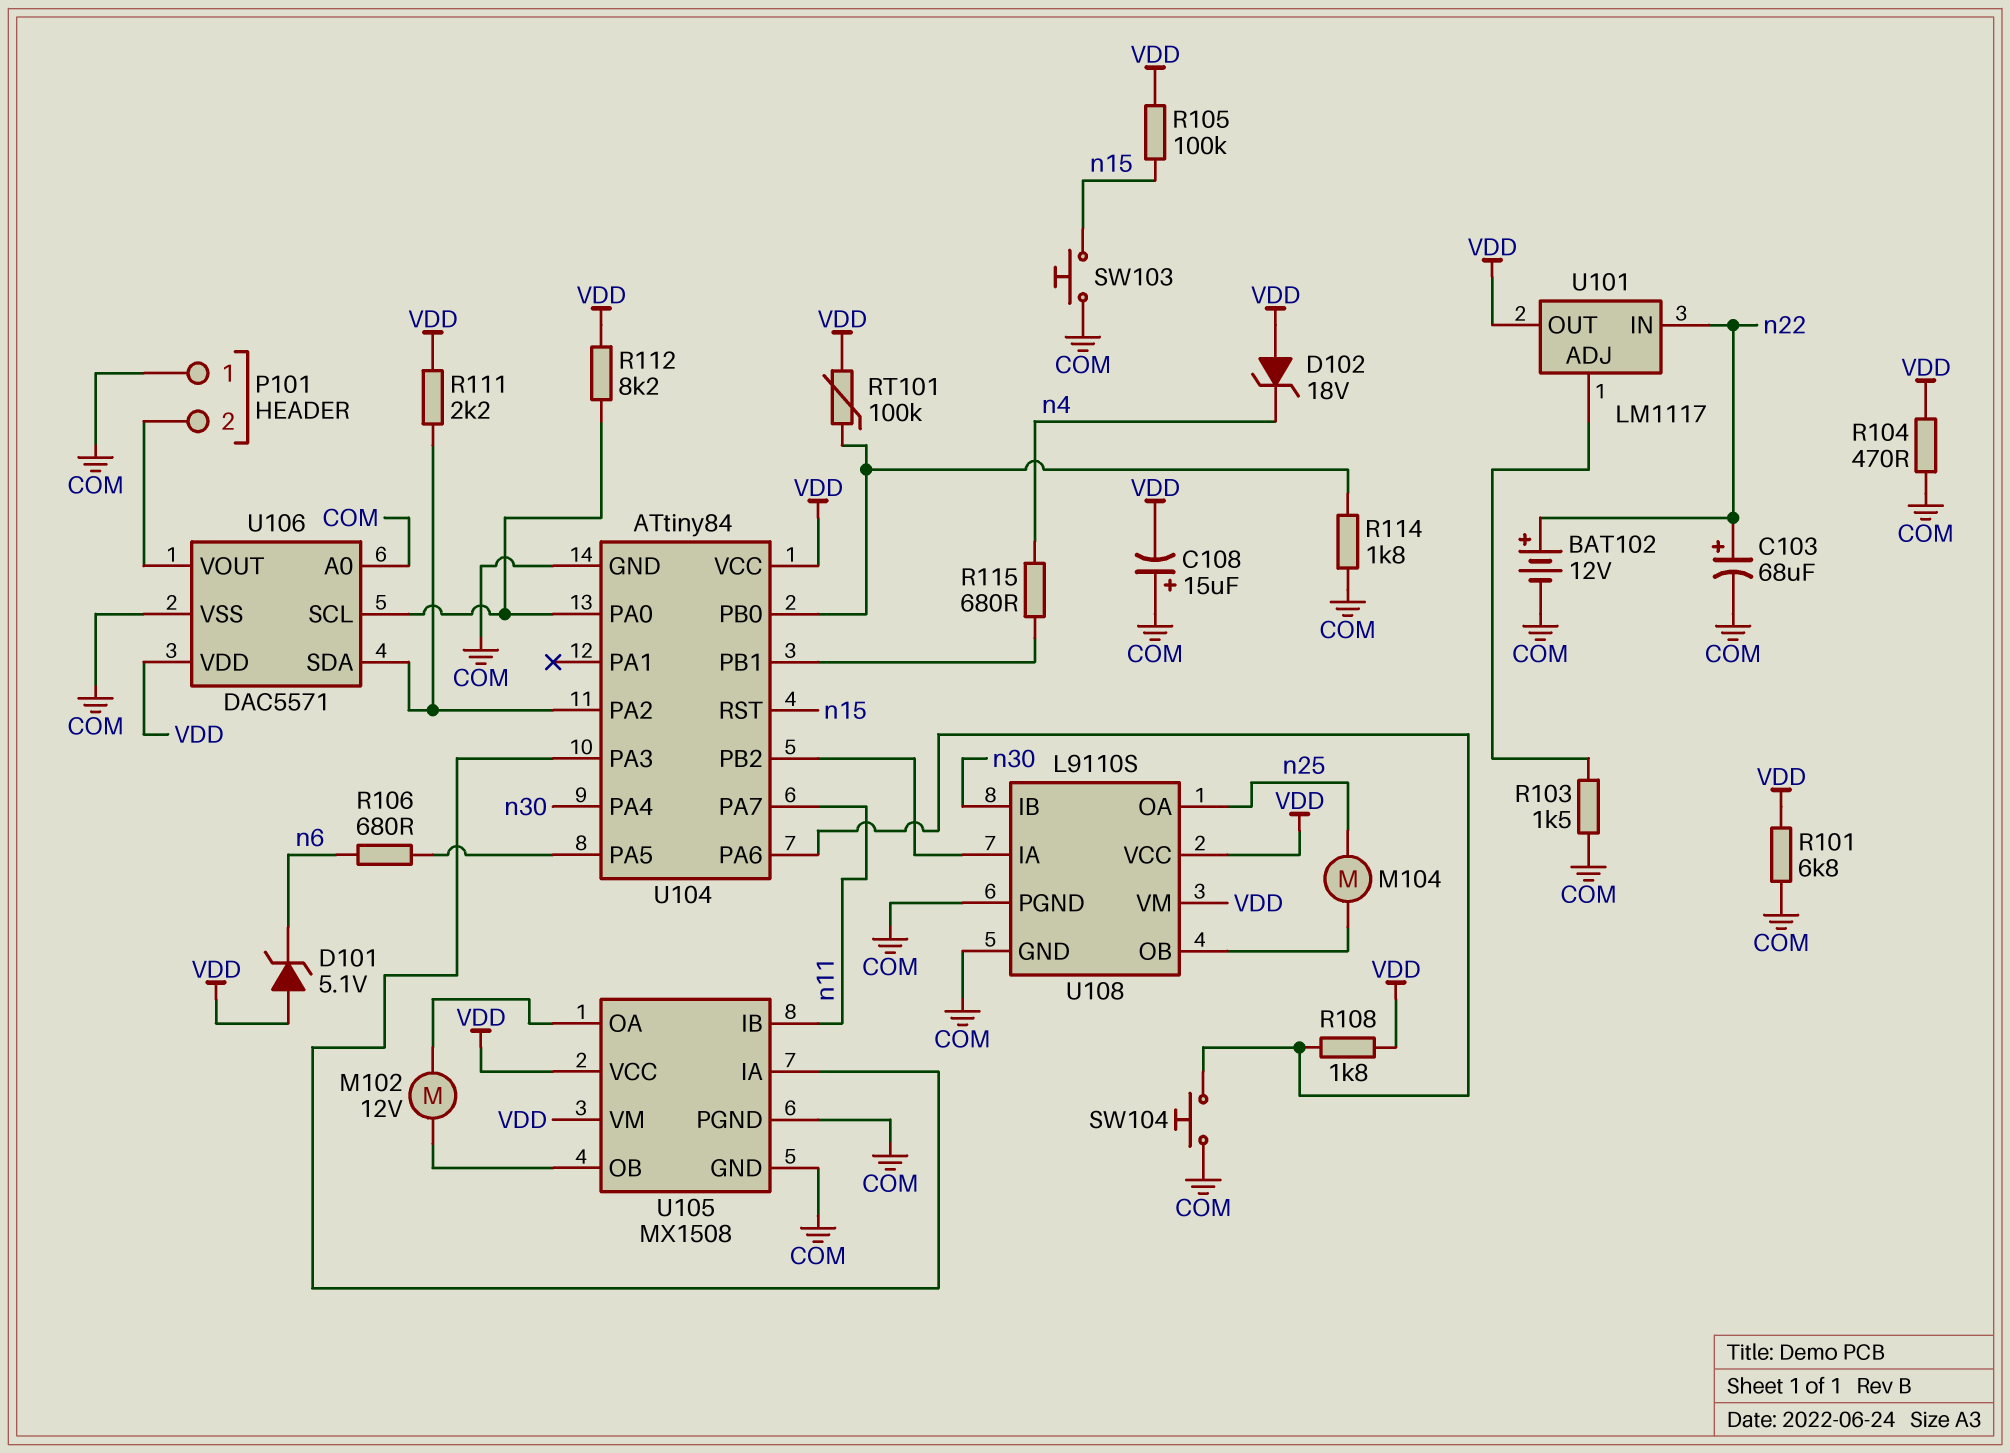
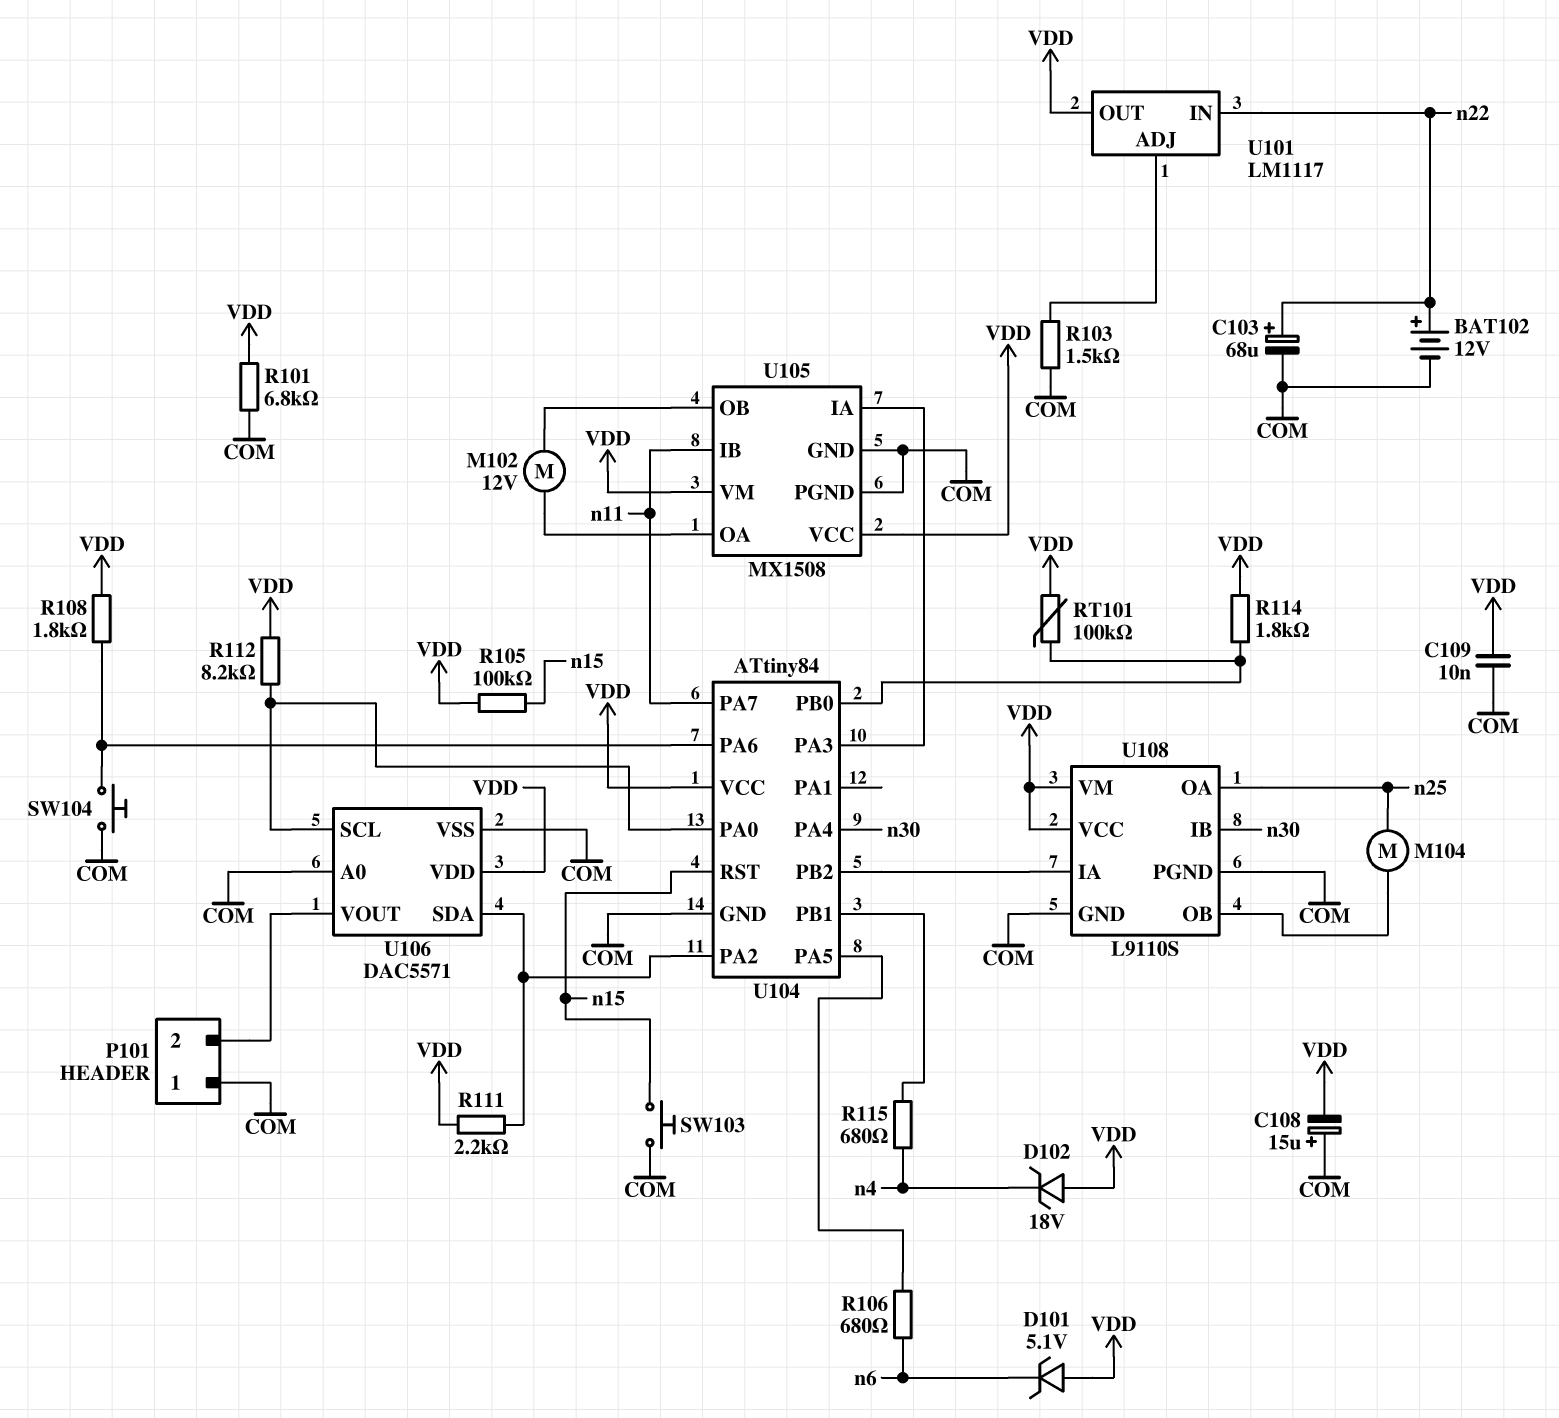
C109: none -> 10nF (COM, VDD)
R104: 470 (COM, VDD) -> none
R114: 1.8k (COM, U104/PB0) -> 1.8k (U104/PB0, VDD)

